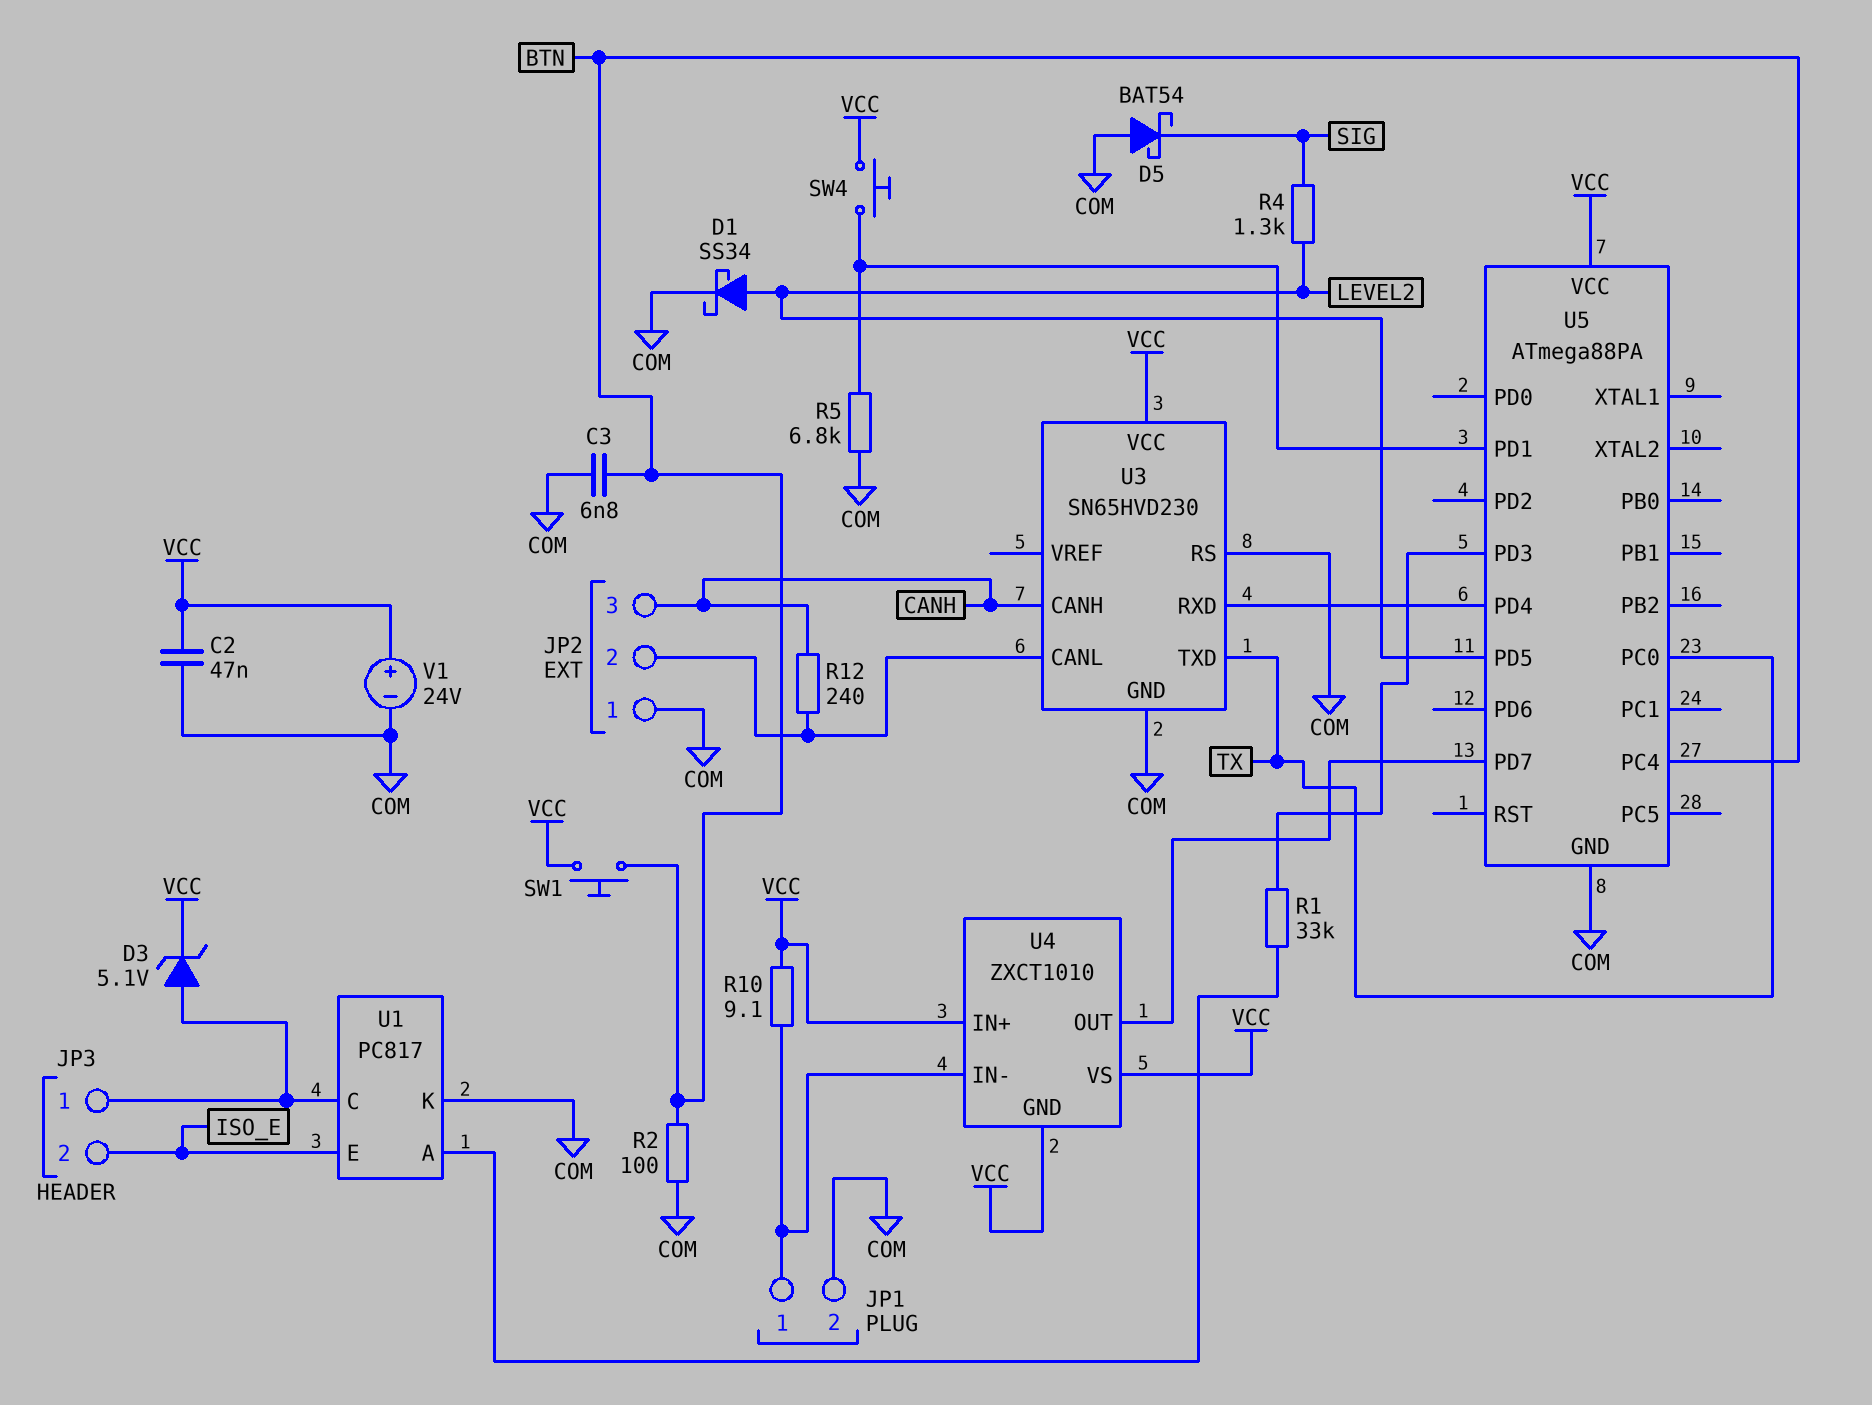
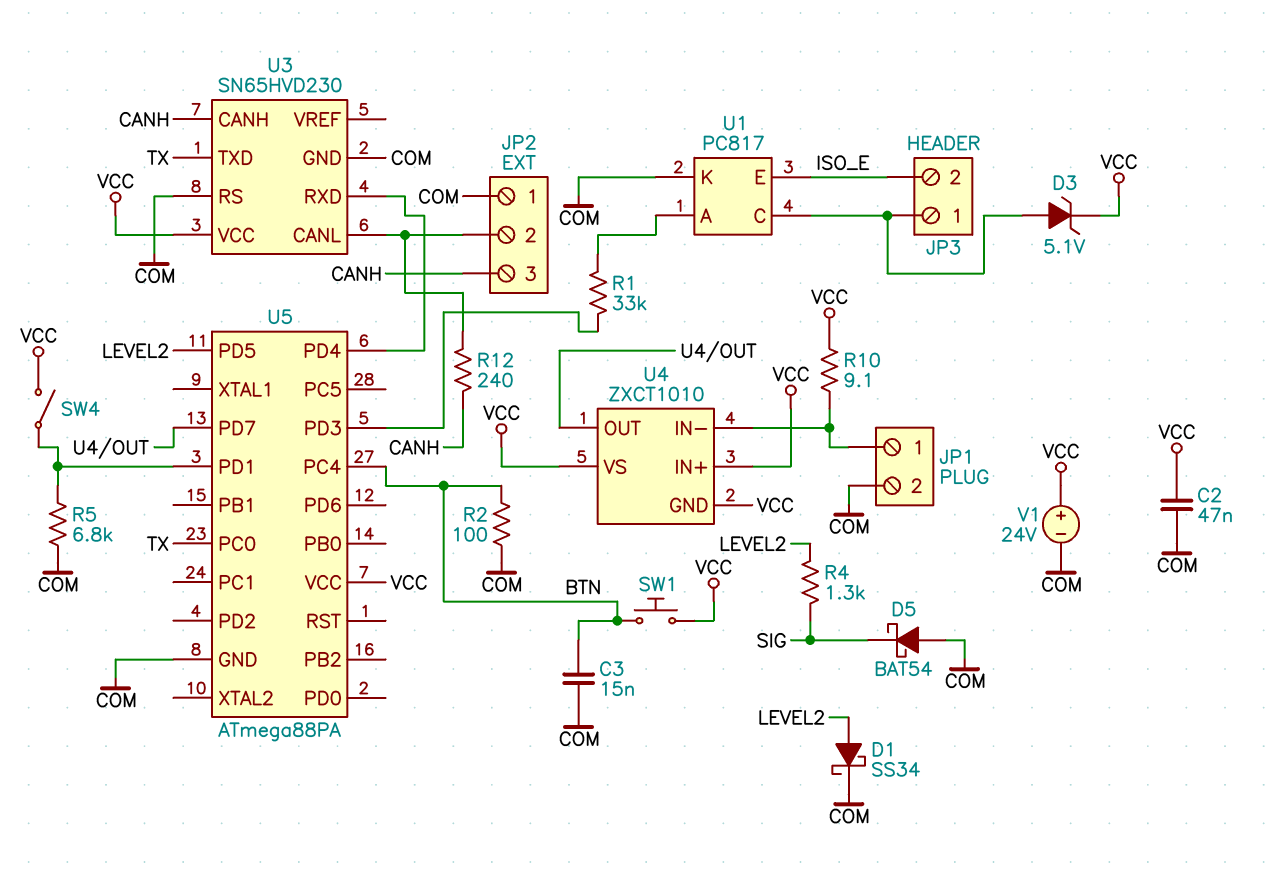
C3: 6.8nF (BTN, COM) -> 15nF (BTN, COM)
SW4: button (U5/PD1, VCC) -> switch (U5/PD1, VCC)

